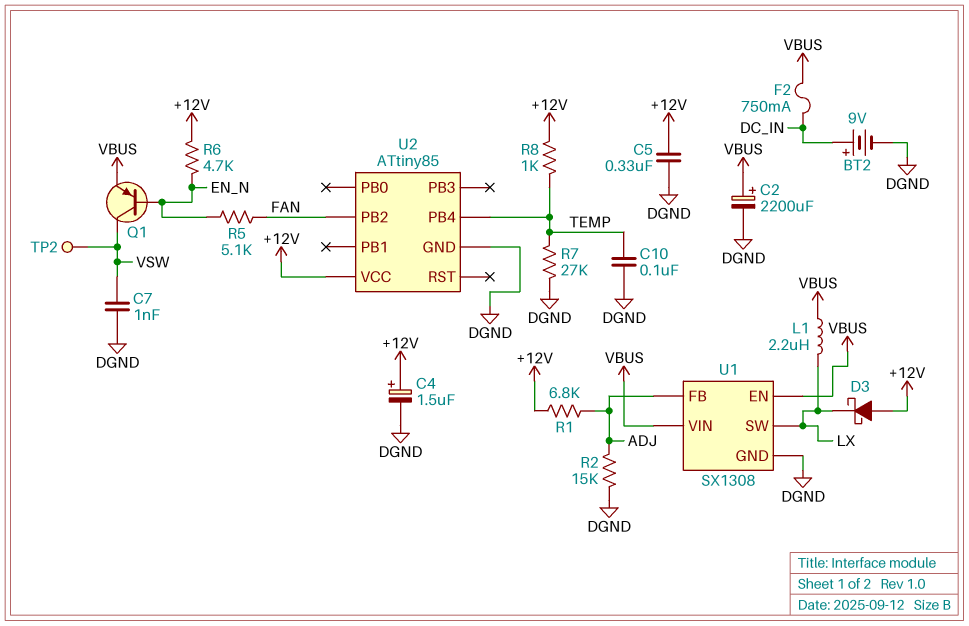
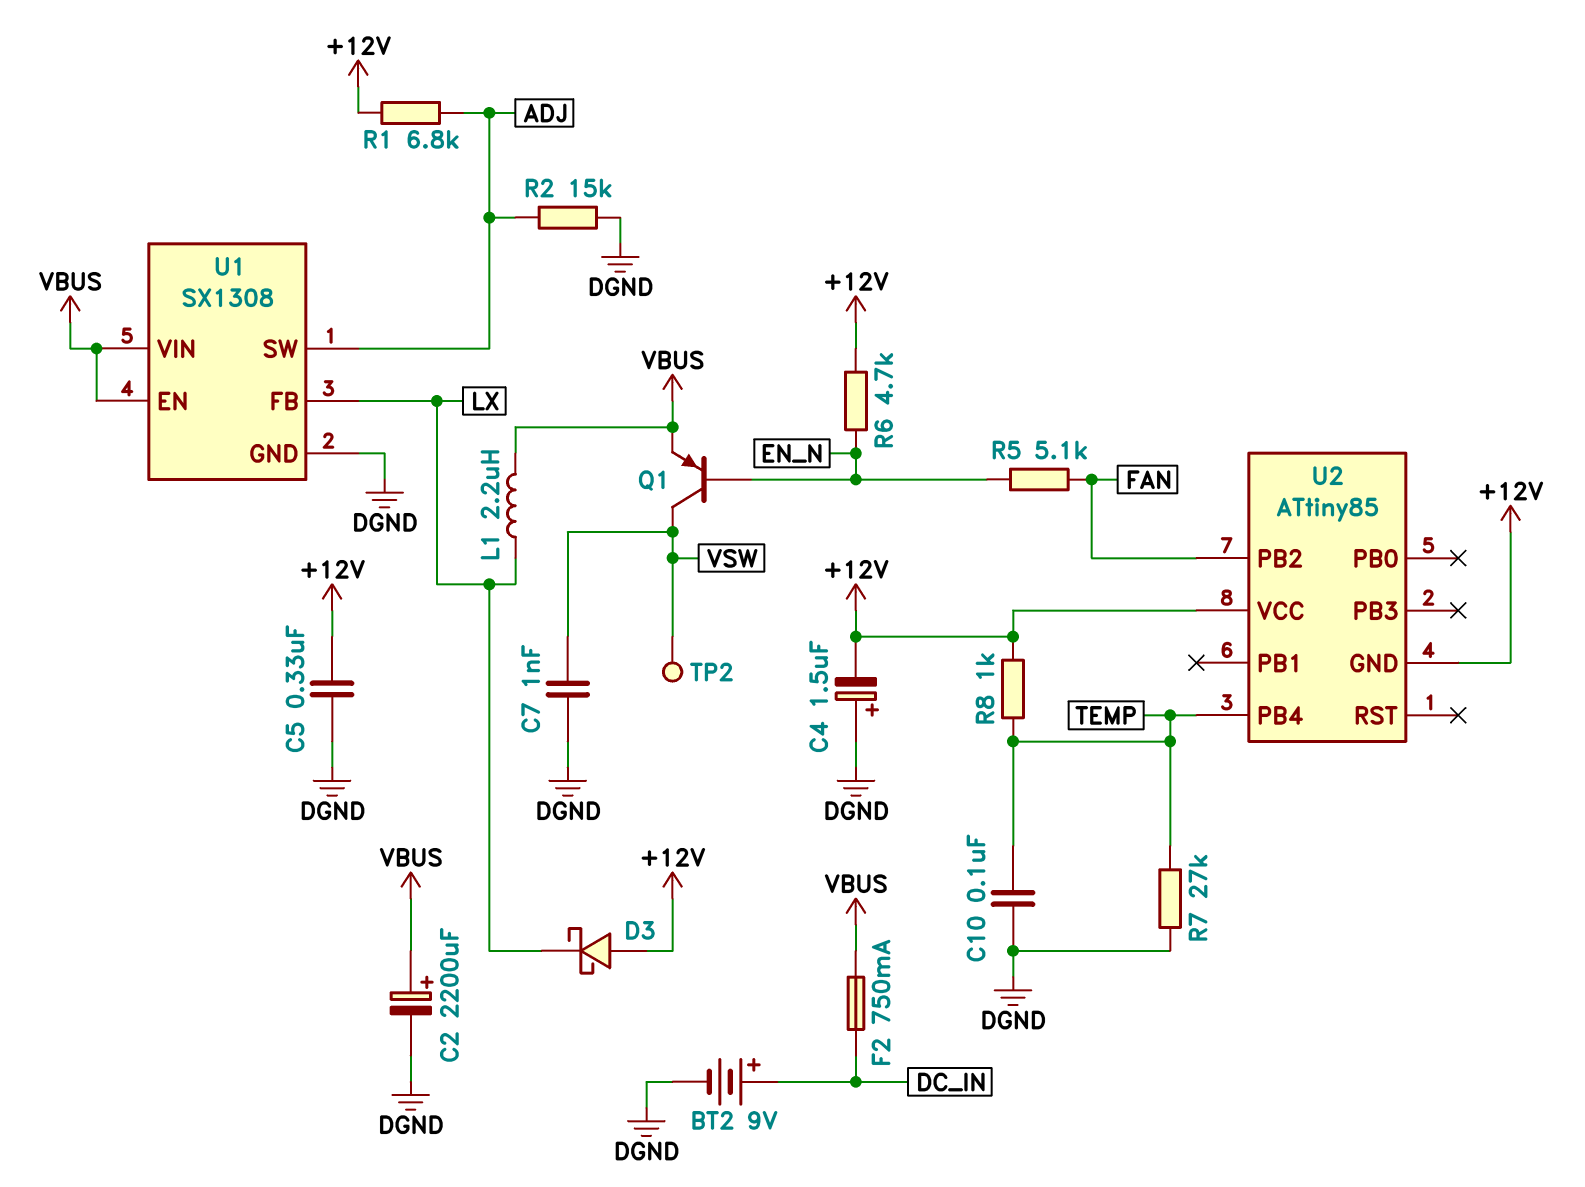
C4: 1.5uF (plus +12V, minus DGND) -> 1.5uF (plus DGND, minus +12V)
U1 pin FB: ADJ -> LX
U1 pin SW: LX -> ADJ
U2 pin GND: DGND -> +12V

